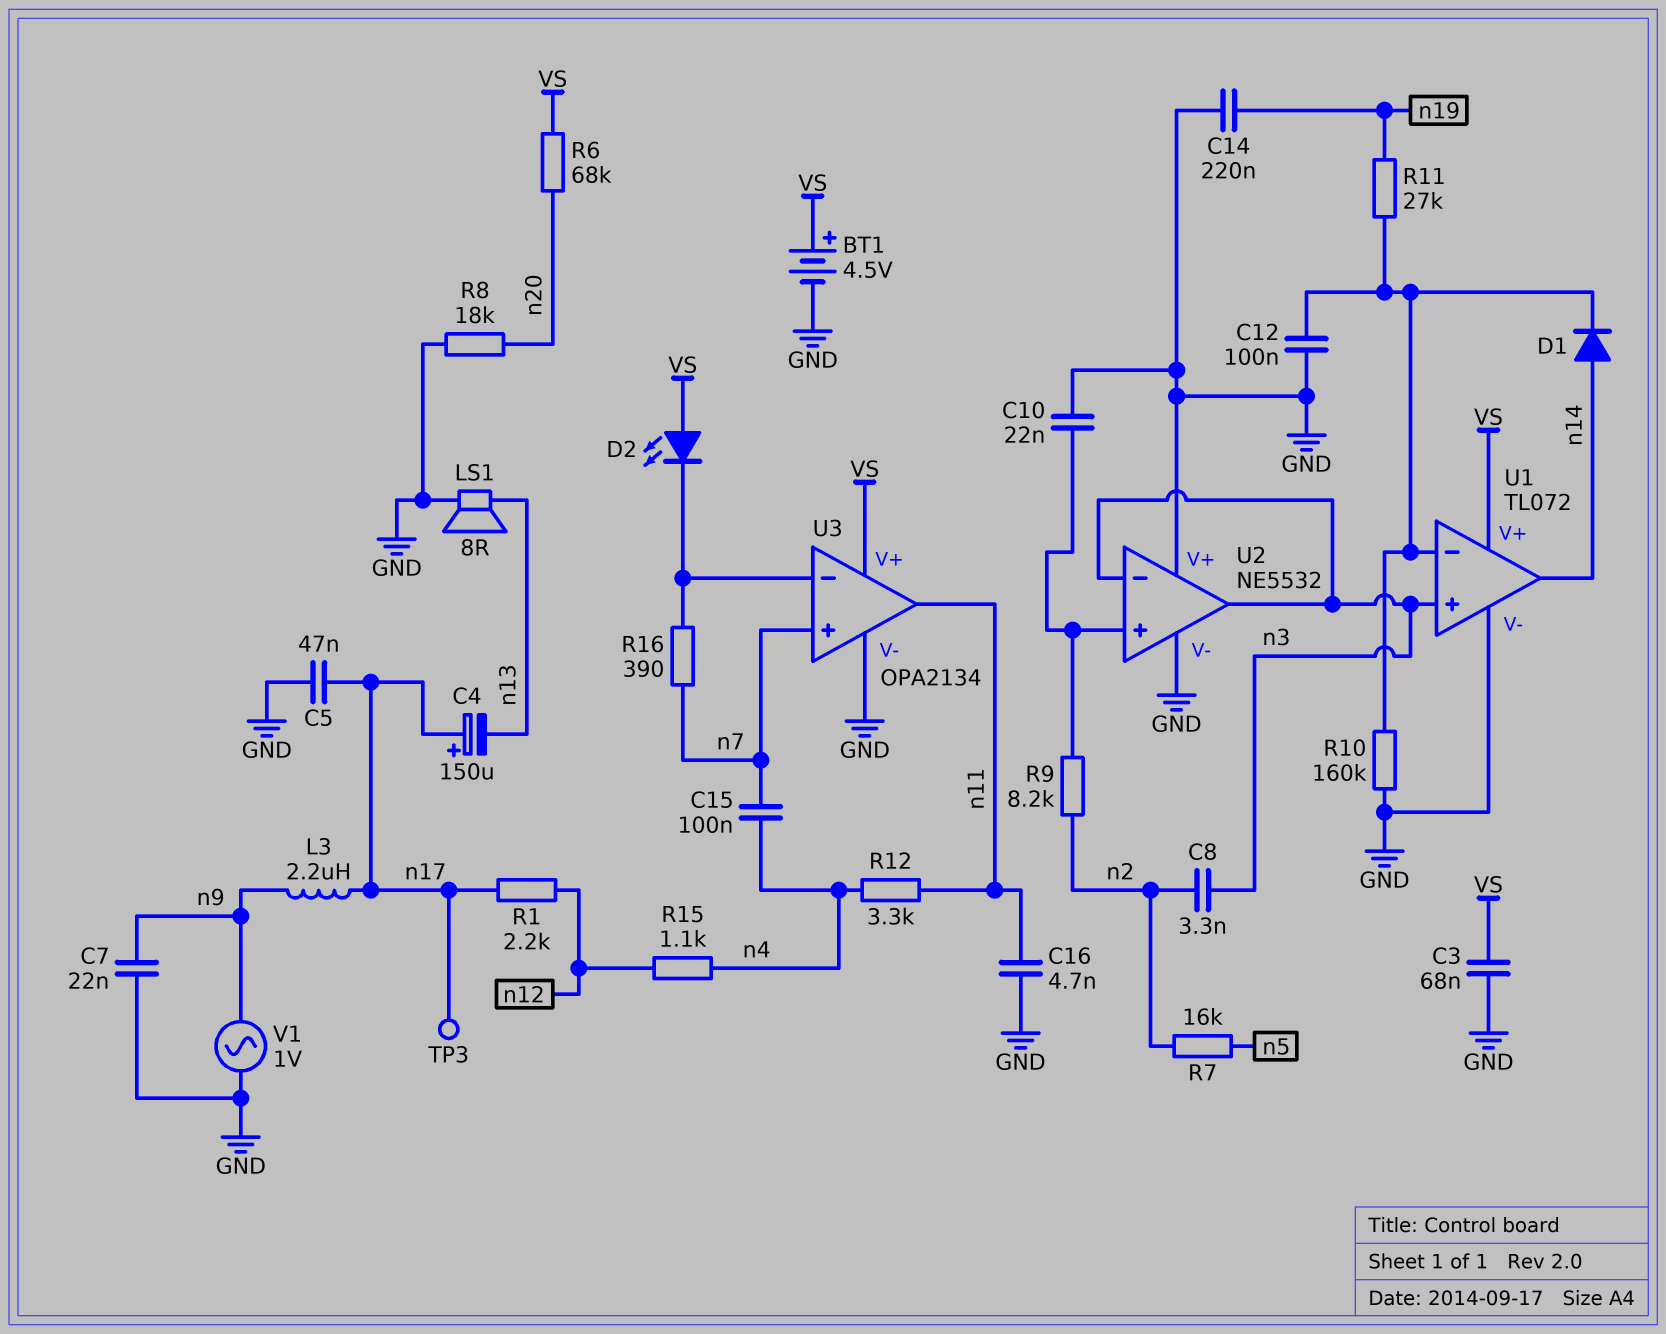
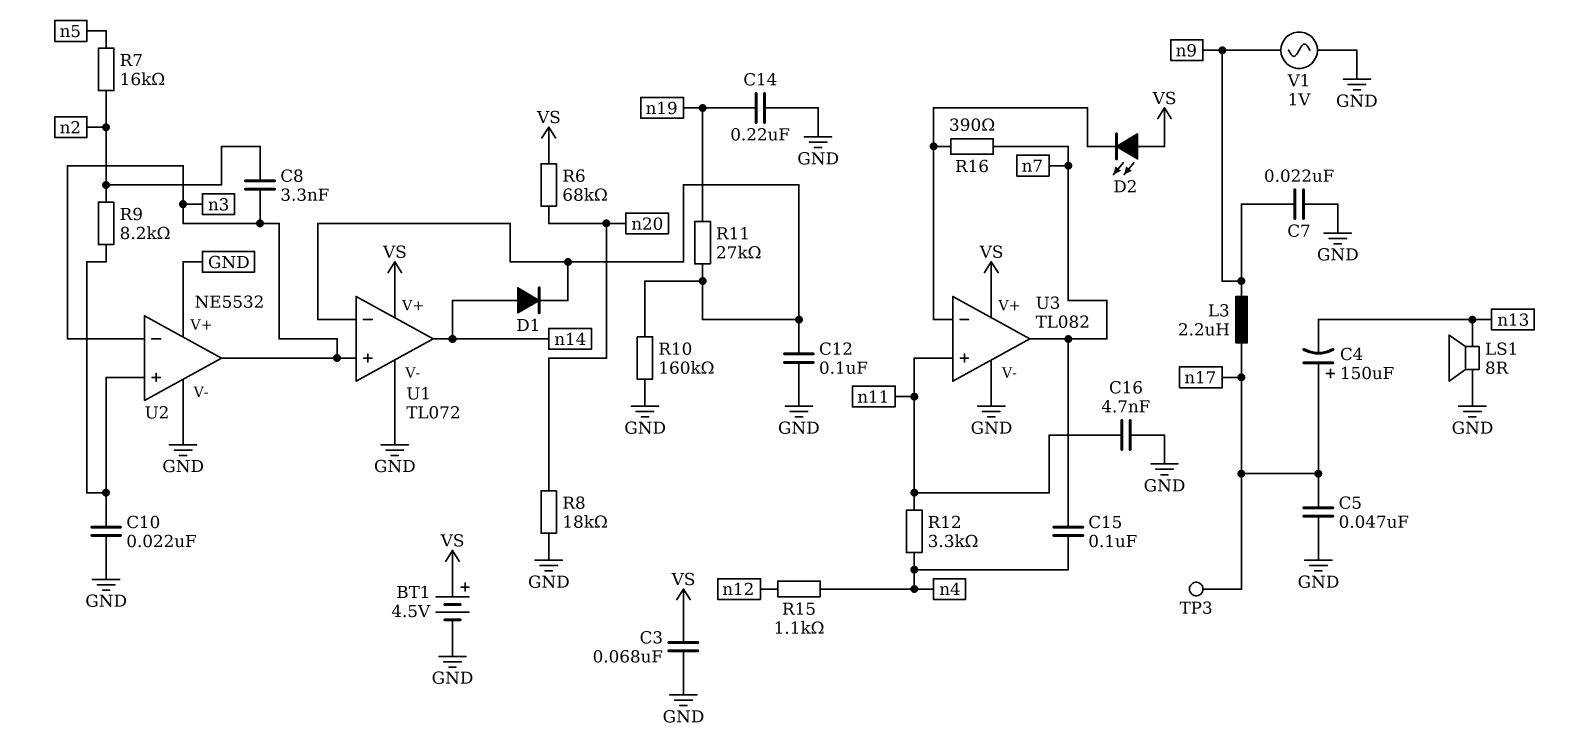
R1: 2.2k (n12, n17) -> none
U3: OPA2134 -> TL082
U3 pin in+: n7 -> n11
U3 pin out: n11 -> n7

